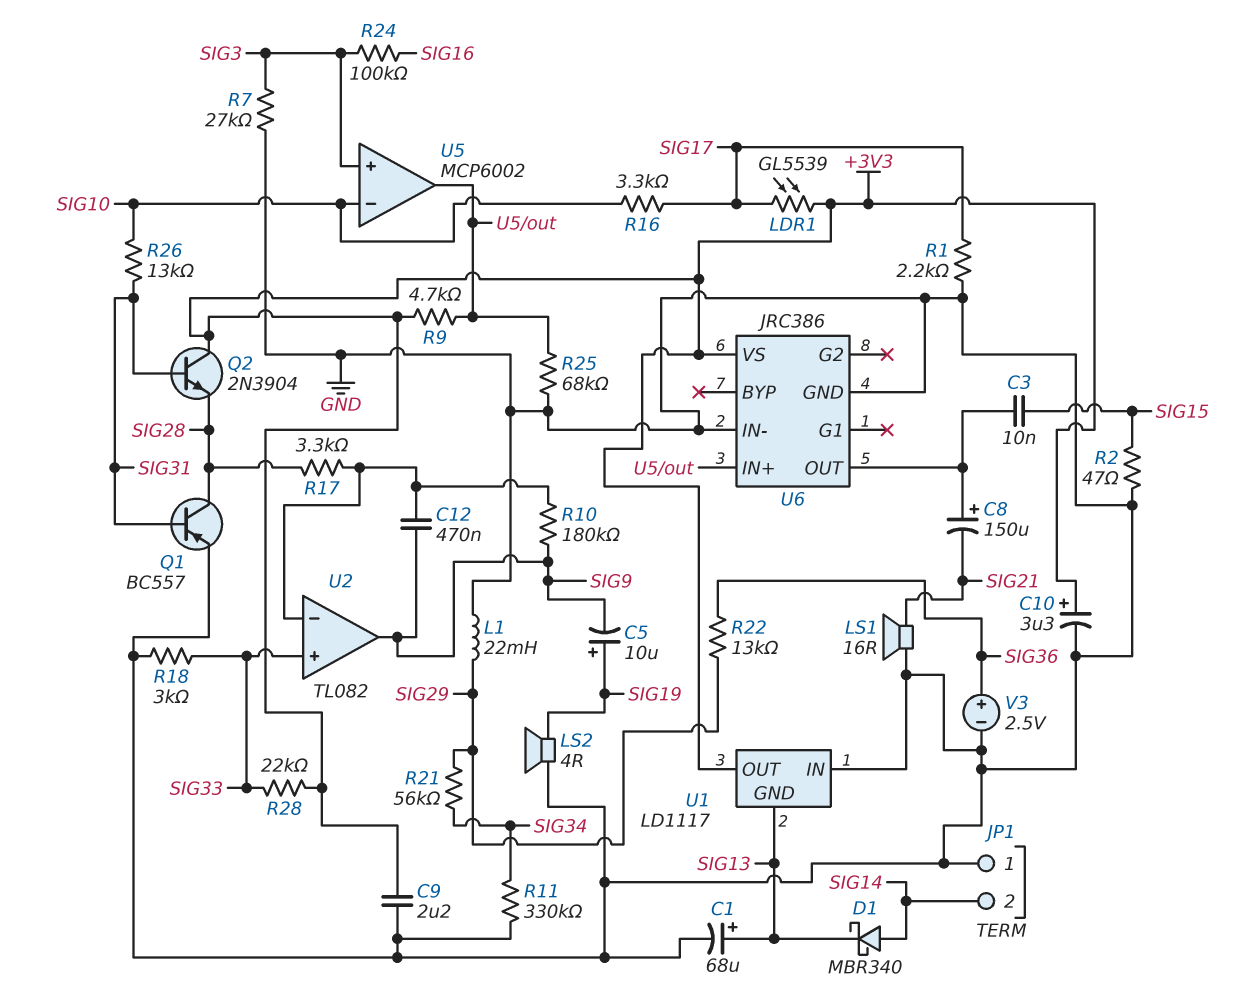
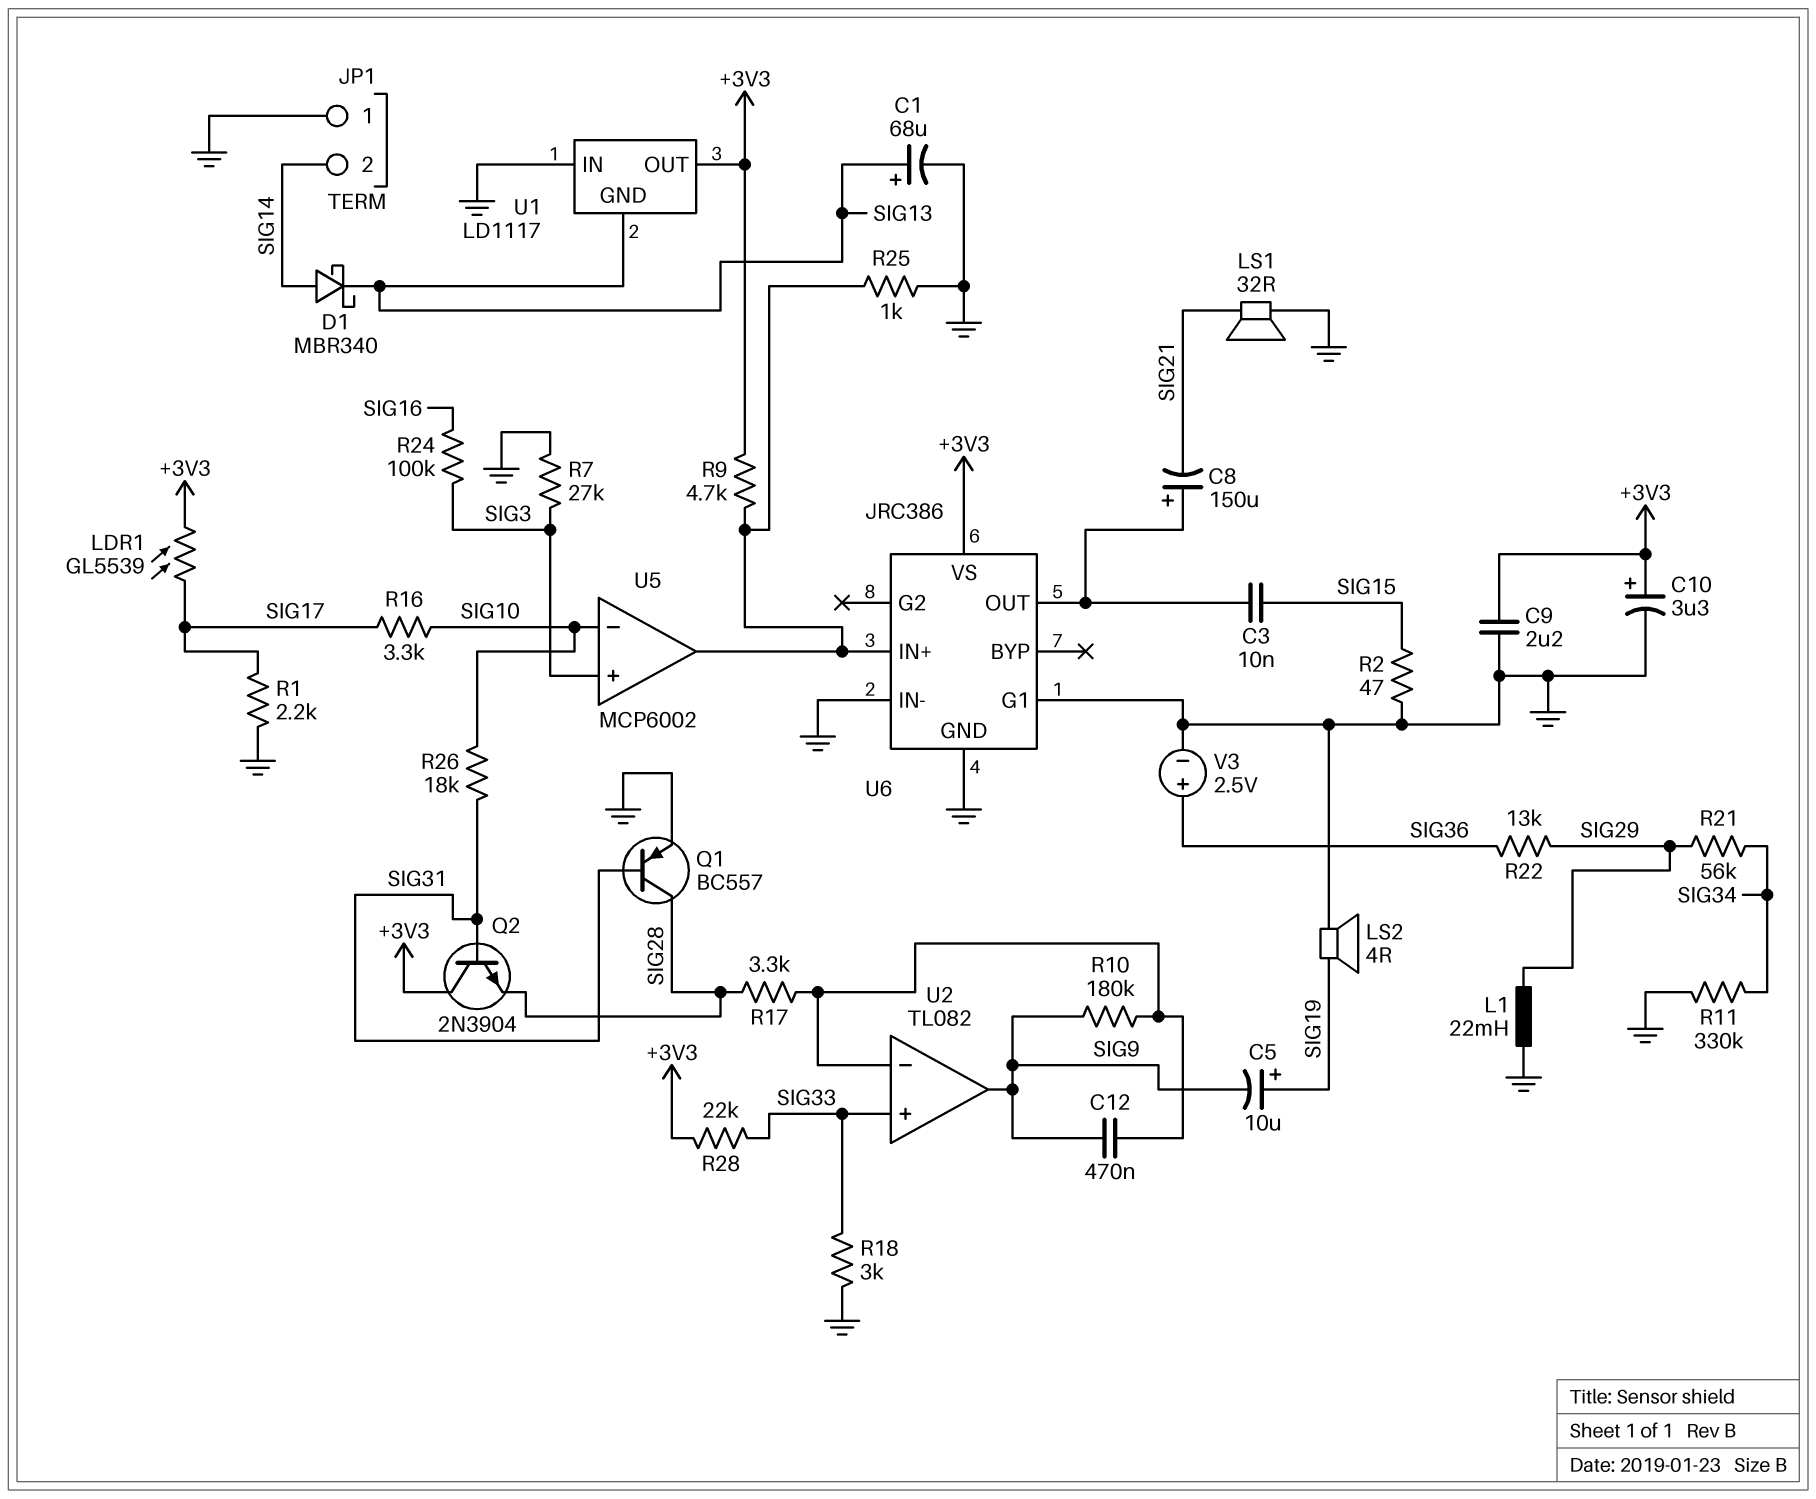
LS1: speaker 16R (GND, SIG21) -> speaker 32R (GND, SIG21)
R25: 68k (GND, U5/out) -> 1k (GND, U5/out)
R26: 13k (SIG10, SIG31) -> 18k (SIG10, SIG31)
U6 pin G1: none -> GND

